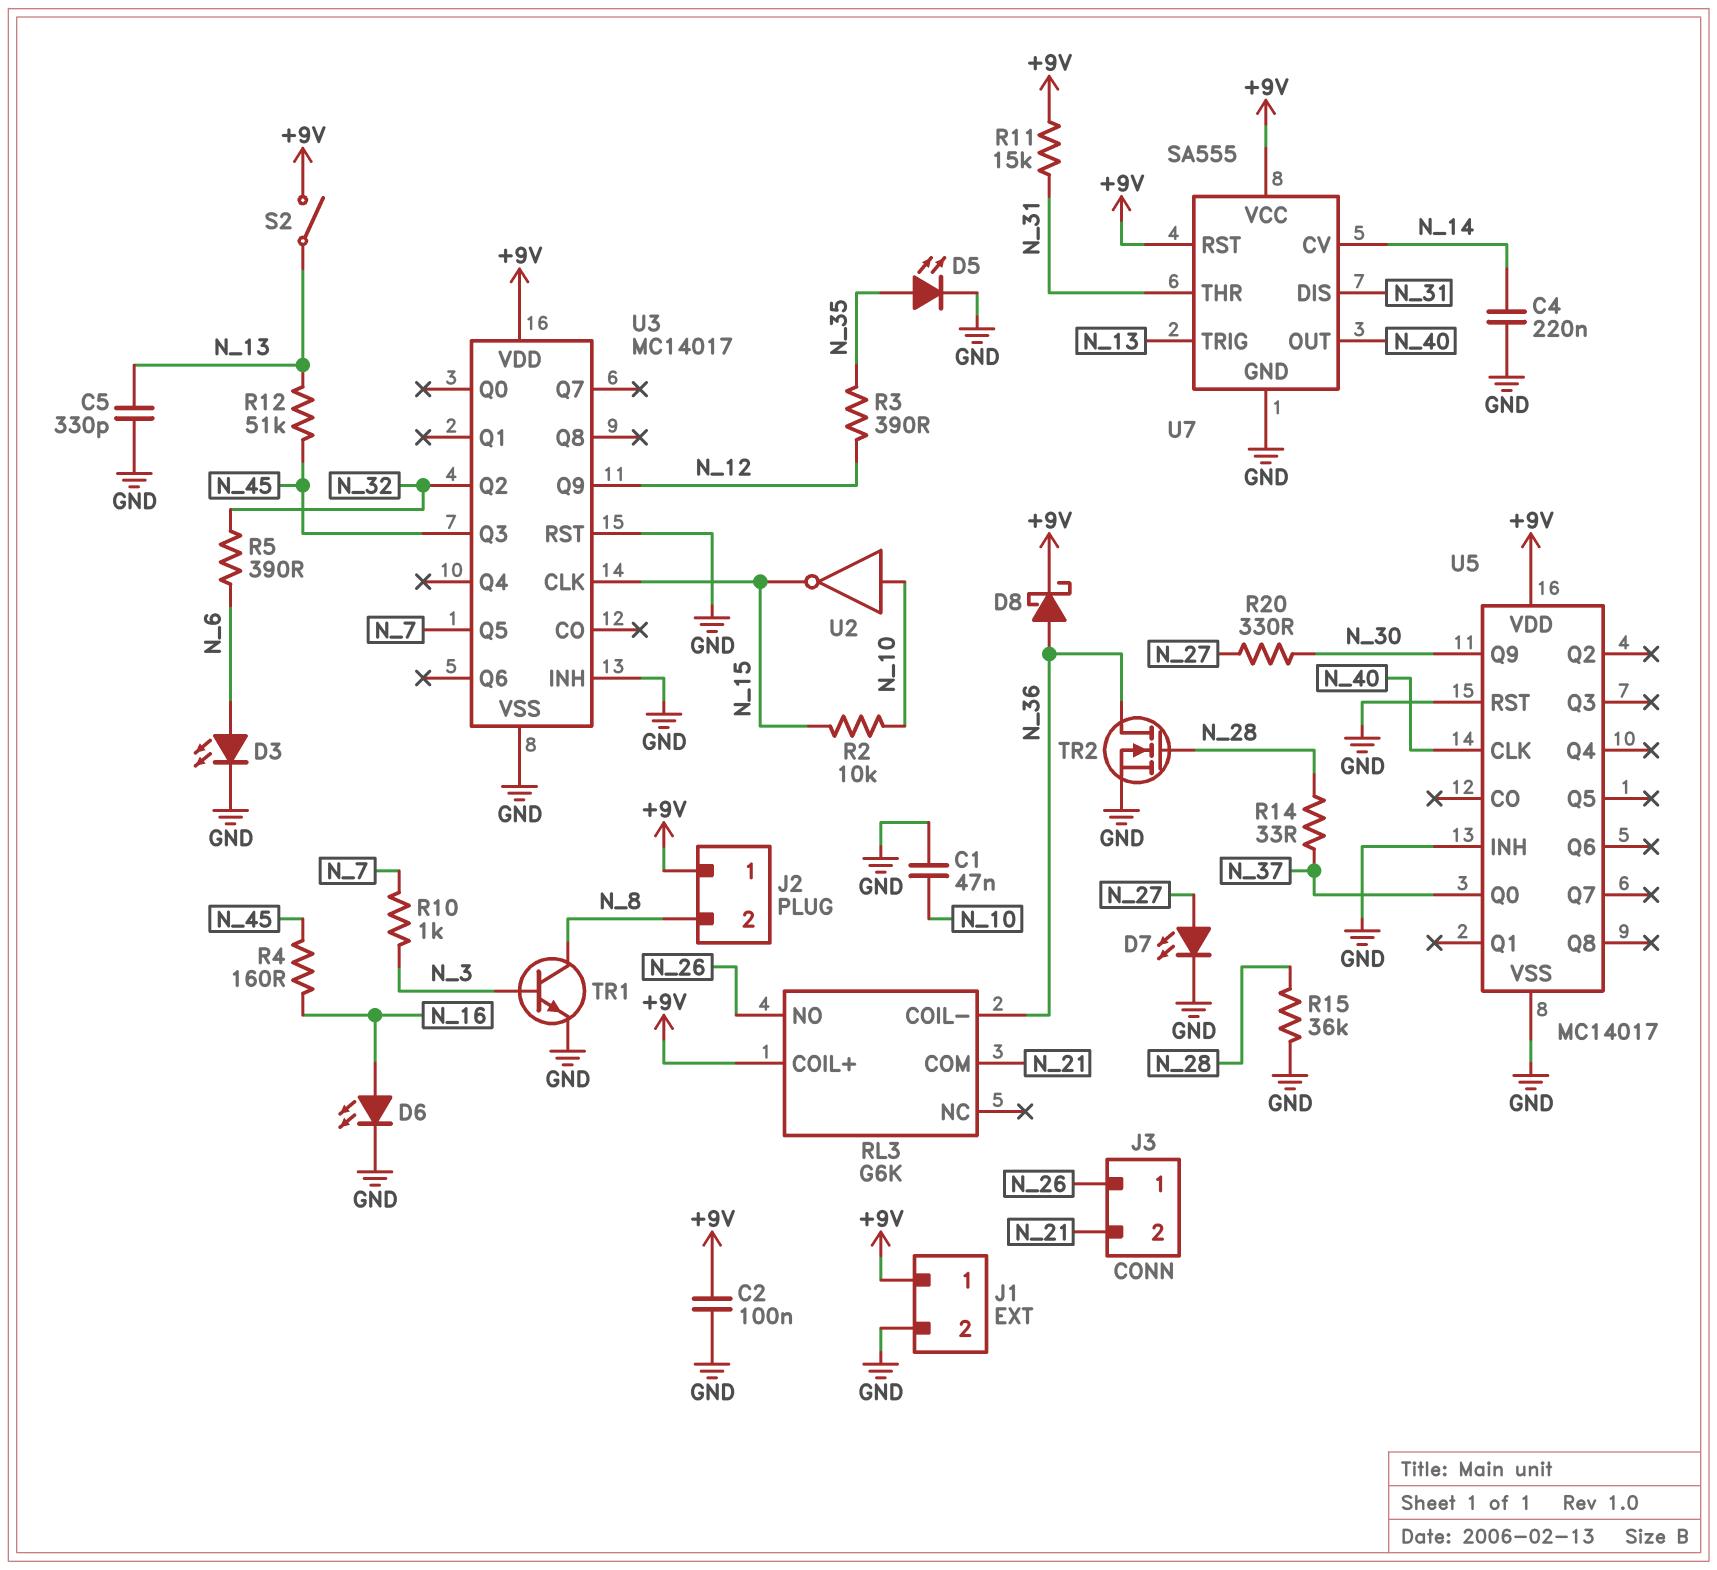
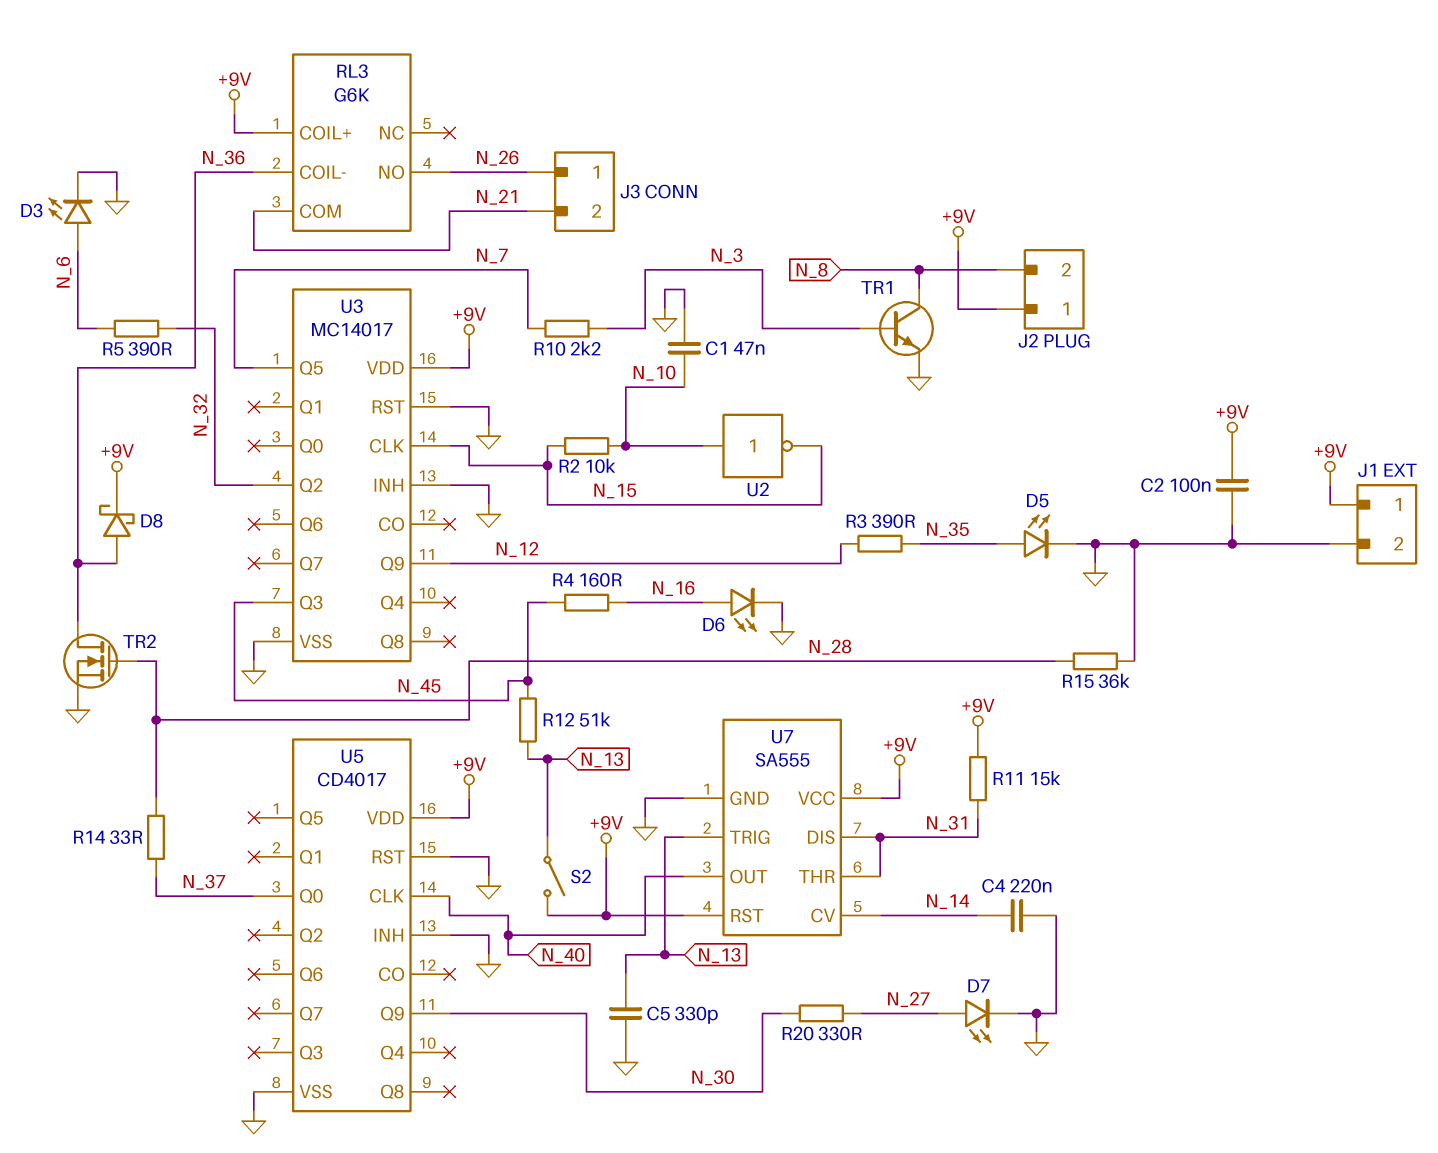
R10: 1k (N_3, N_7) -> 2.2k (N_3, N_7)
U5: MC14017 -> CD4017

